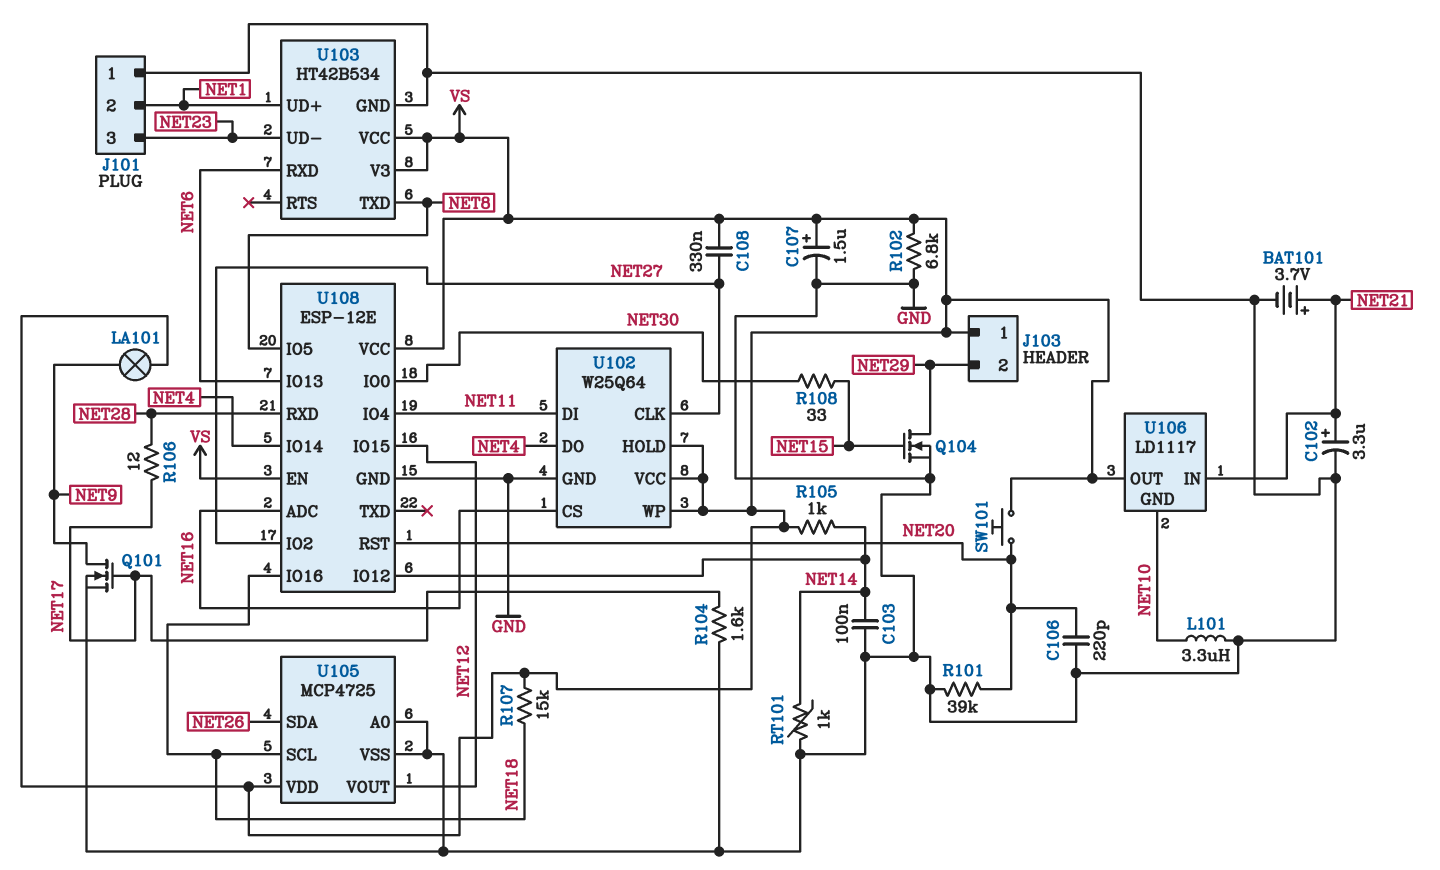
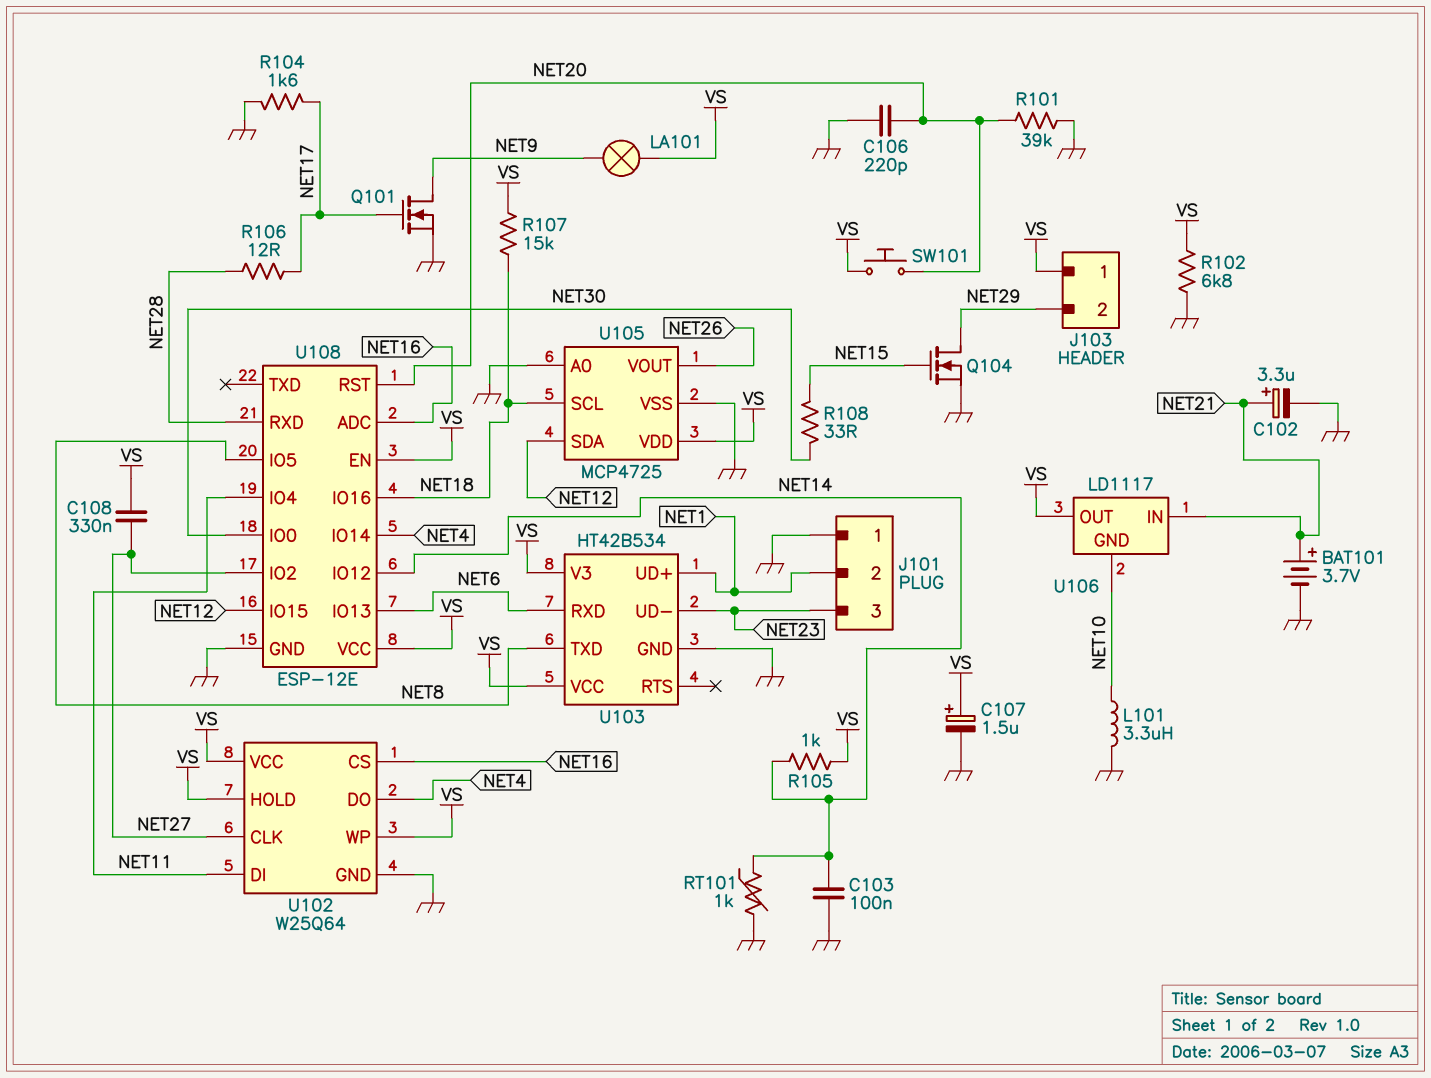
U105 pin SDA: NET26 -> NET12
U105 pin VOUT: NET12 -> NET26

